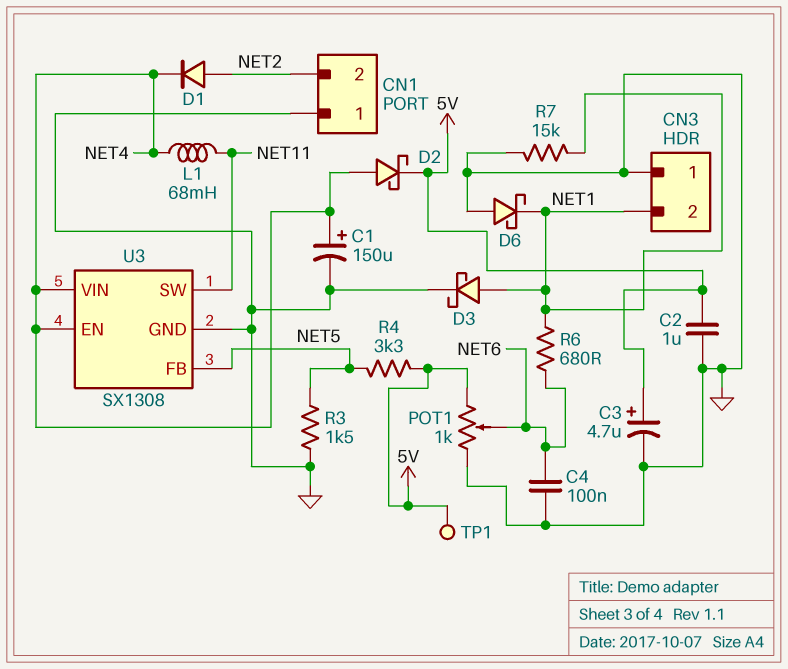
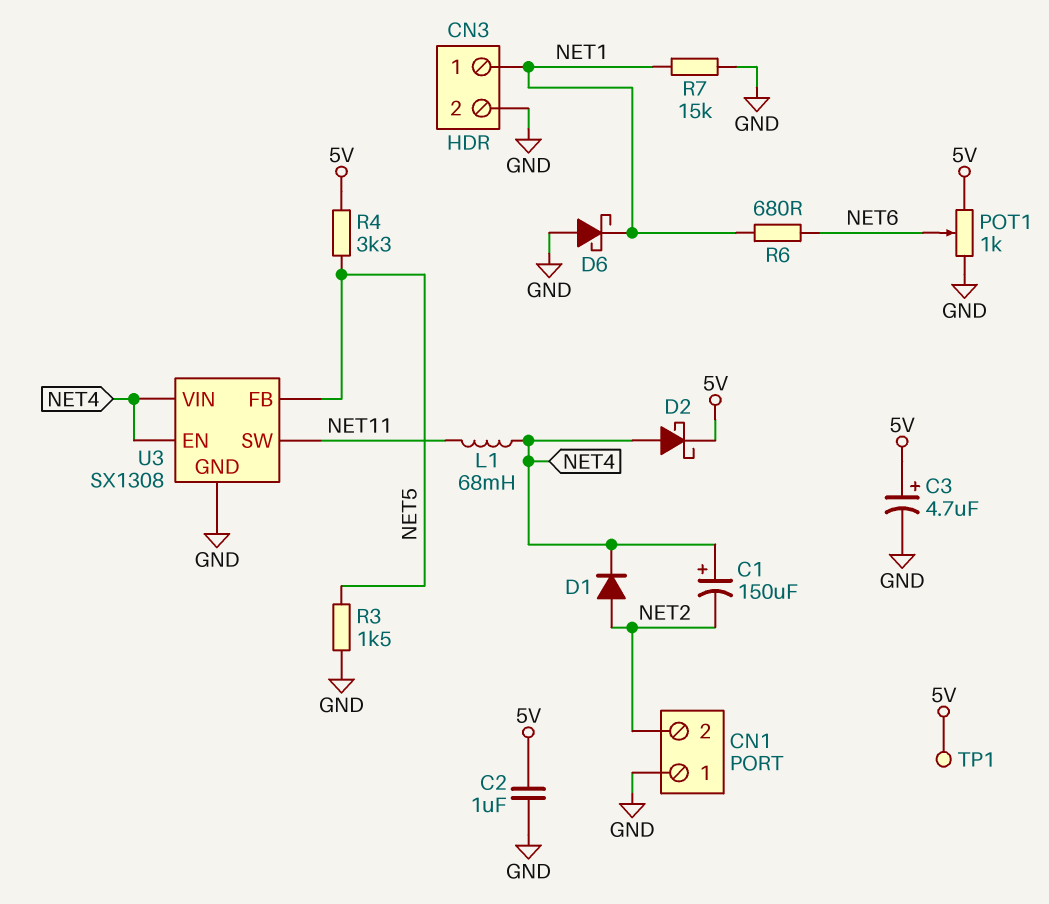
C1: 150uF (plus NET4, minus GND) -> 150uF (plus NET4, minus NET2)
C4: 100nF (GND, NET6) -> none
CN3 pin 1: GND -> NET1
CN3 pin 2: NET1 -> GND
D3: schottky (A NET1, K GND) -> none

